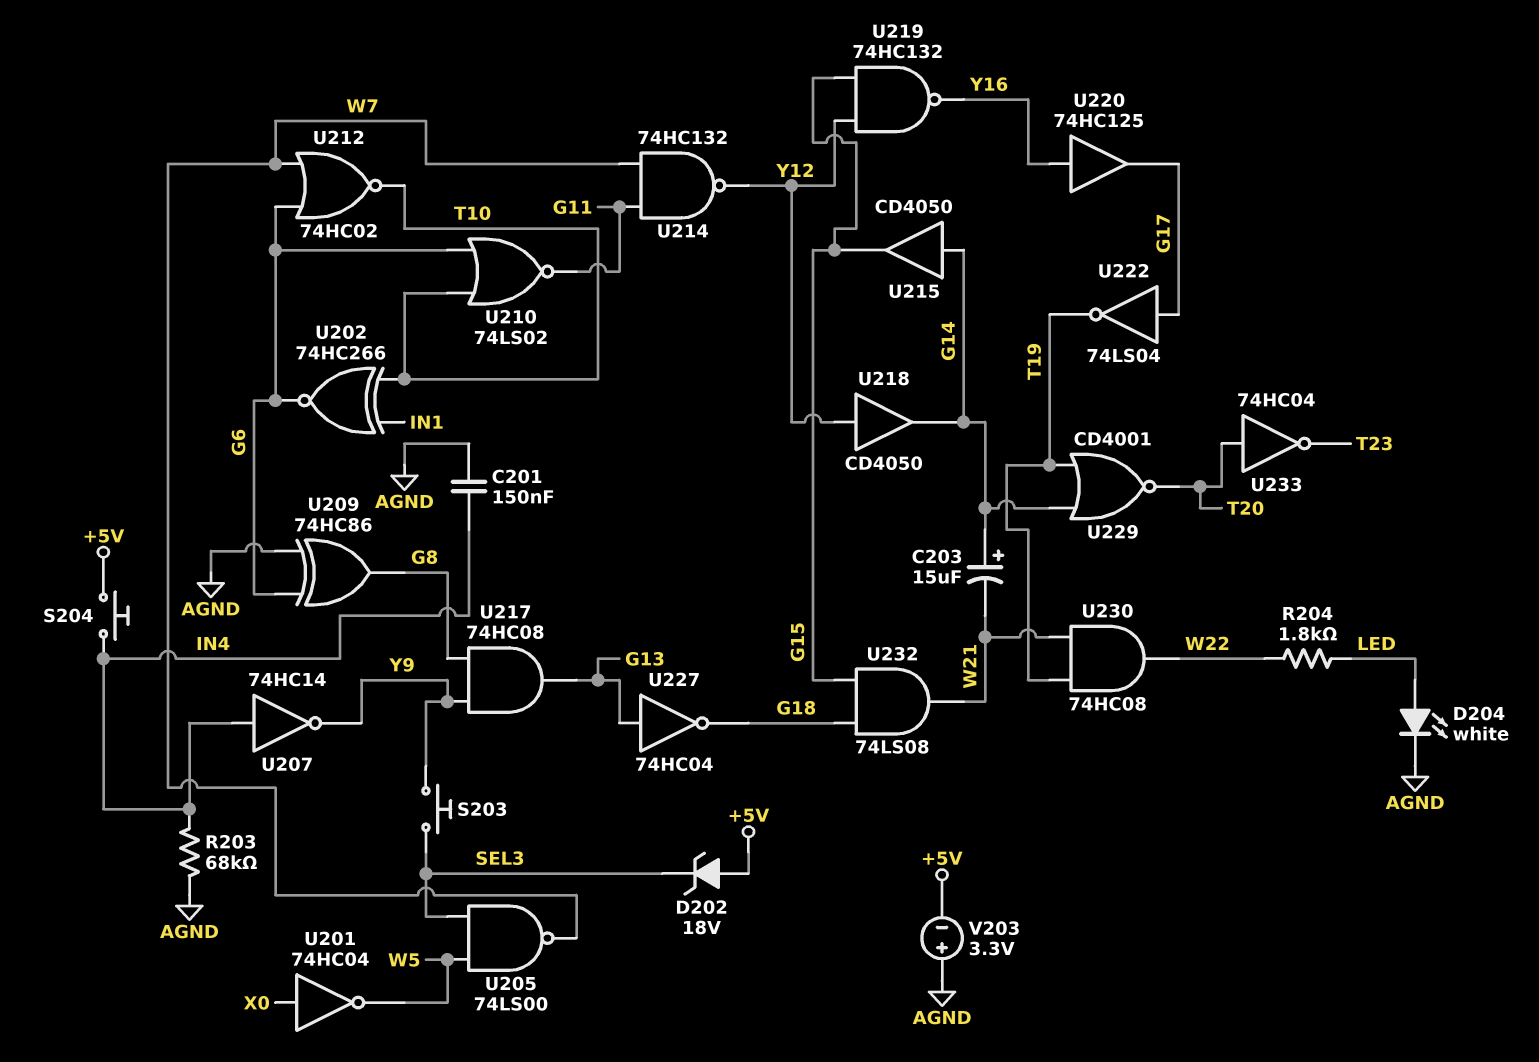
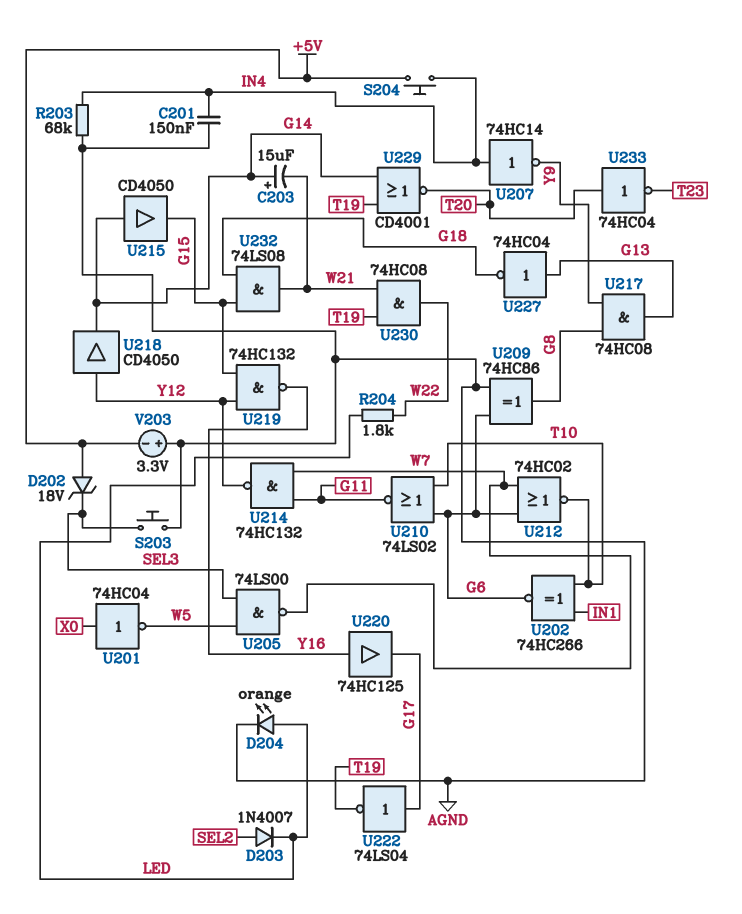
D203: none -> diode 1N4007 (A SEL2, K LED)
D204: LED white (A LED, K AGND) -> LED orange (A LED, K AGND)
S203: button (SEL3, Y9) -> button (AGND, SEL3)

